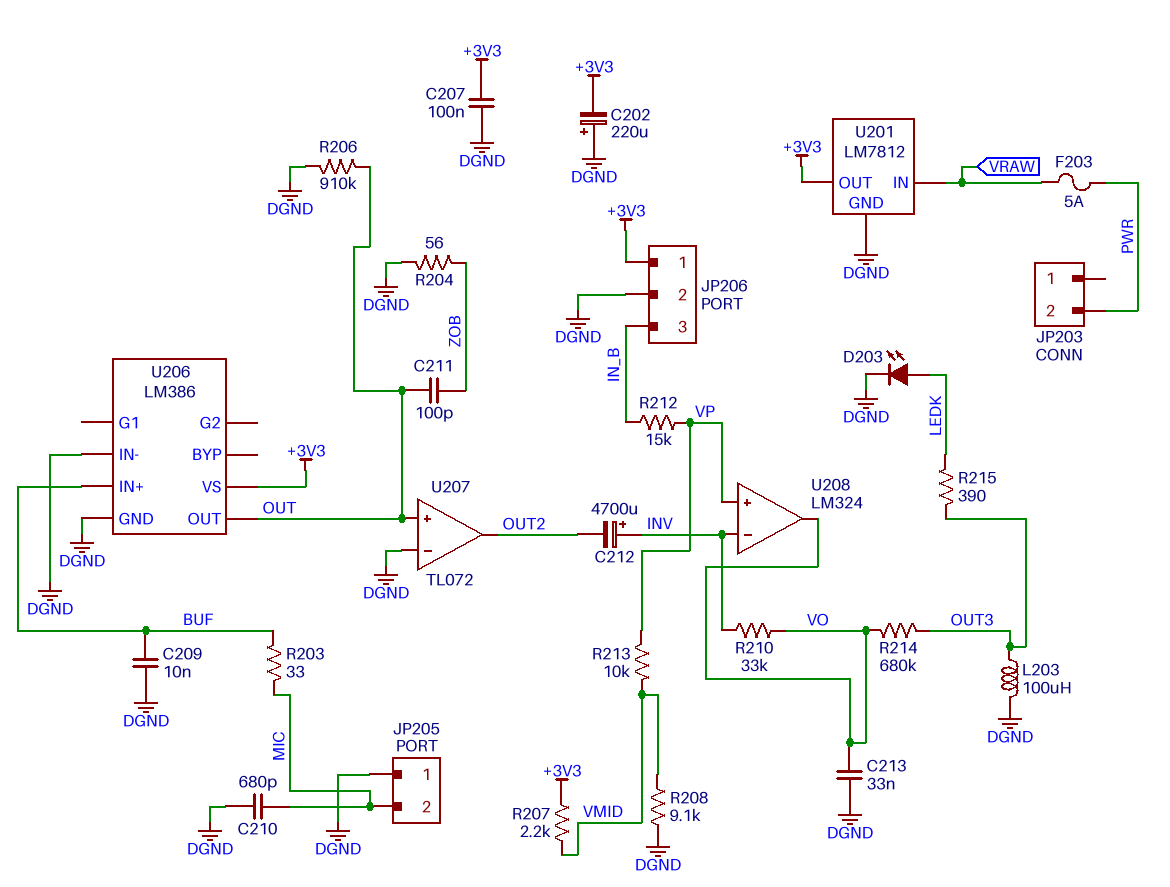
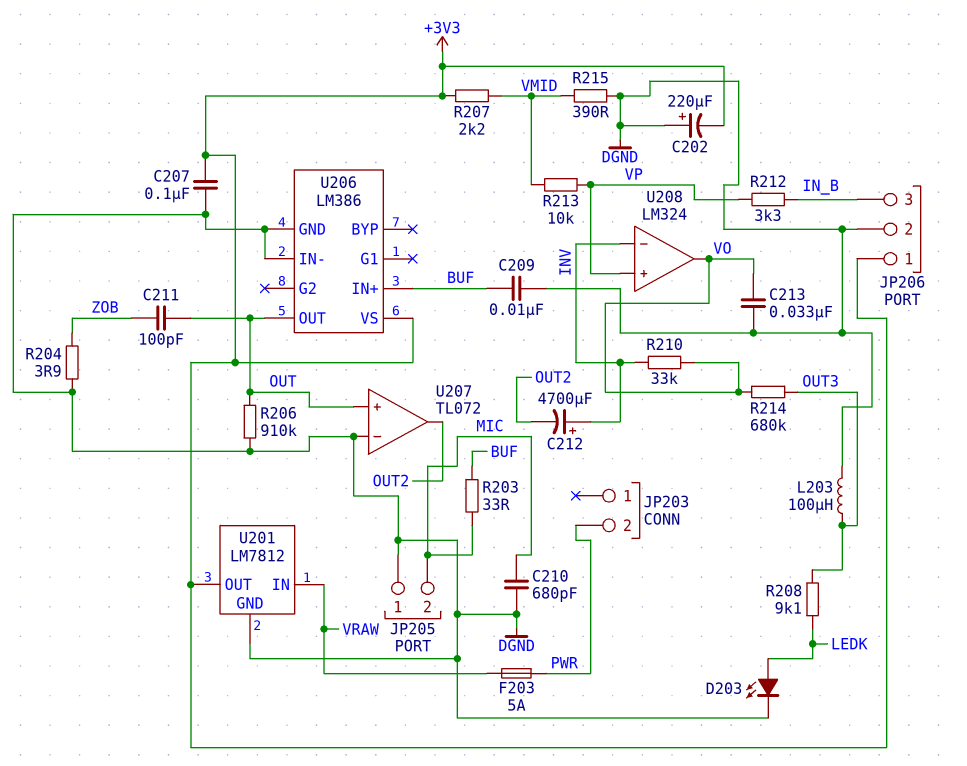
R204: 56 (DGND, ZOB) -> 3.9 (DGND, ZOB)
R208: 9.1k (DGND, VMID) -> 9.1k (LEDK, OUT3)
R212: 15k (IN_B, VP) -> 3.3k (IN_B, VP)
R215: 390 (LEDK, OUT3) -> 390 (DGND, VMID)

